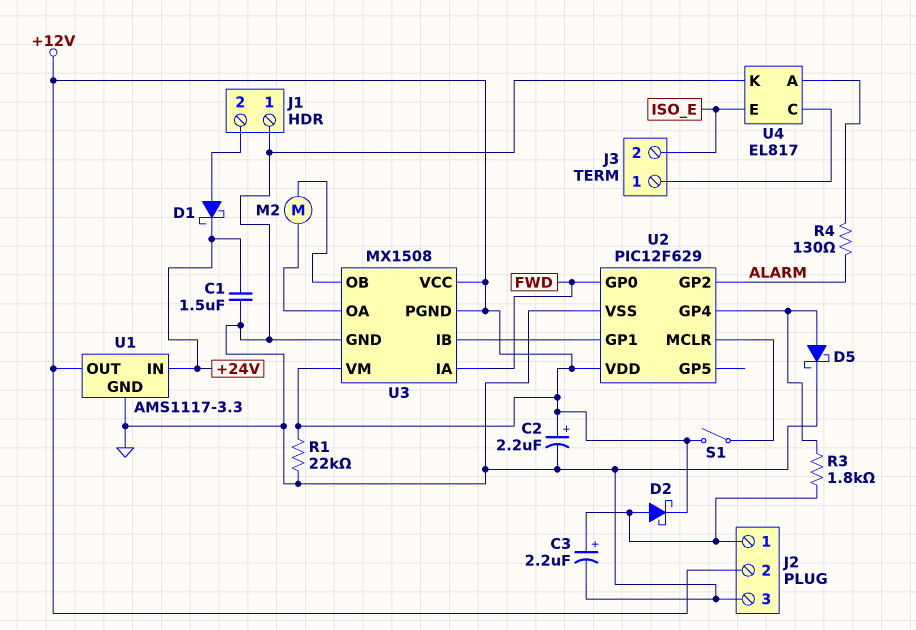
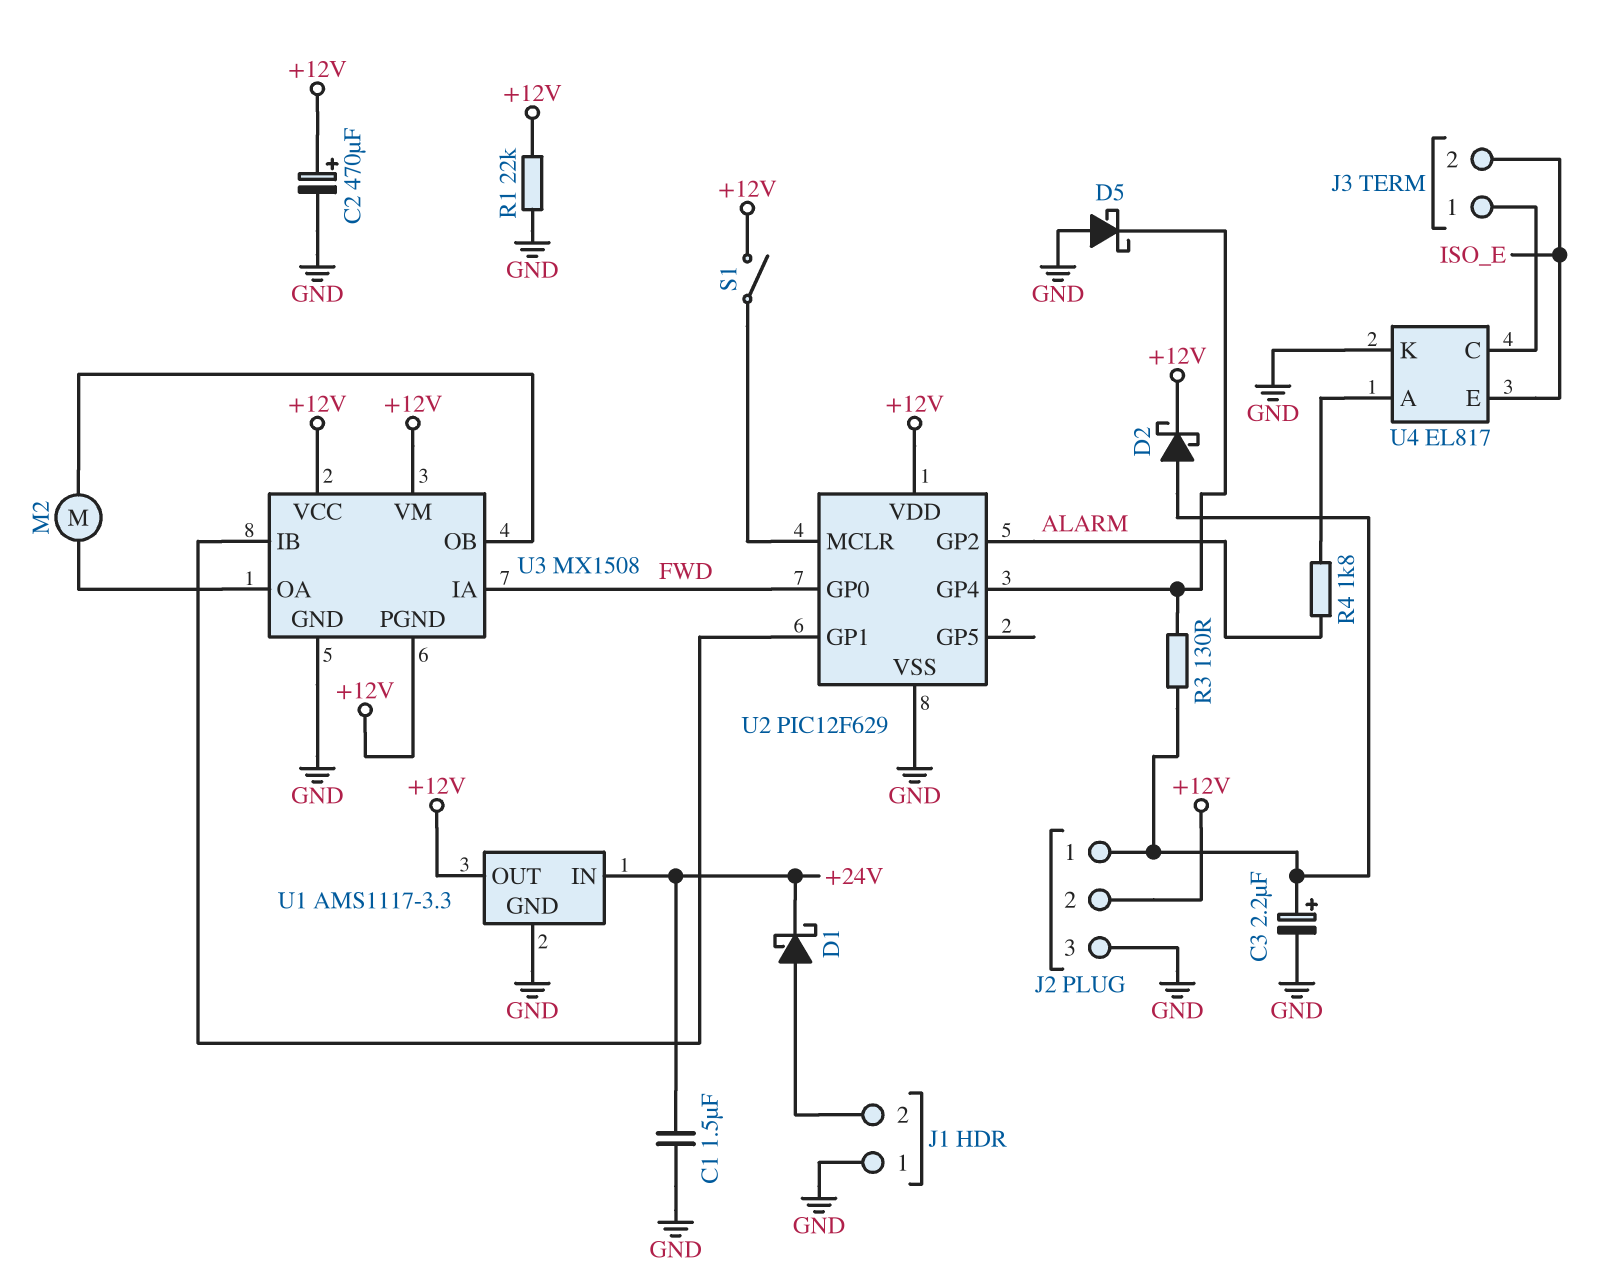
C2: 2.2uF (plus +12V, minus GND) -> 470uF (plus +12V, minus GND)
D5: schottky (A U2/GP4, K GND) -> schottky (A GND, K U2/GP4)
R3: 1.8k (J2/1, U2/GP4) -> 130 (J2/1, U2/GP4)
R4: 130 (ALARM, U4/A) -> 1.8k (ALARM, U4/A)

